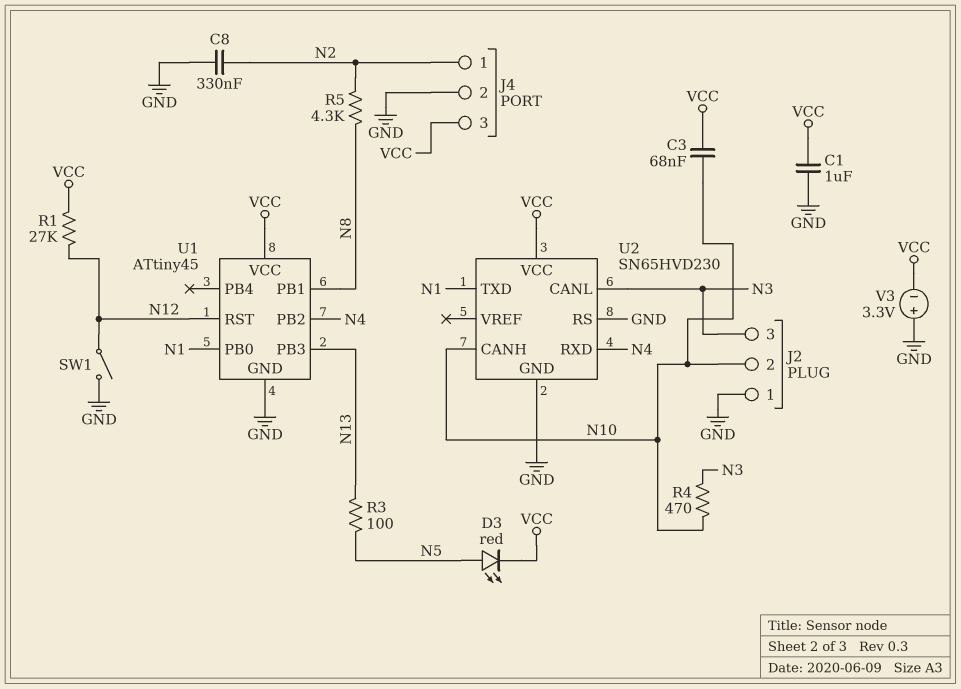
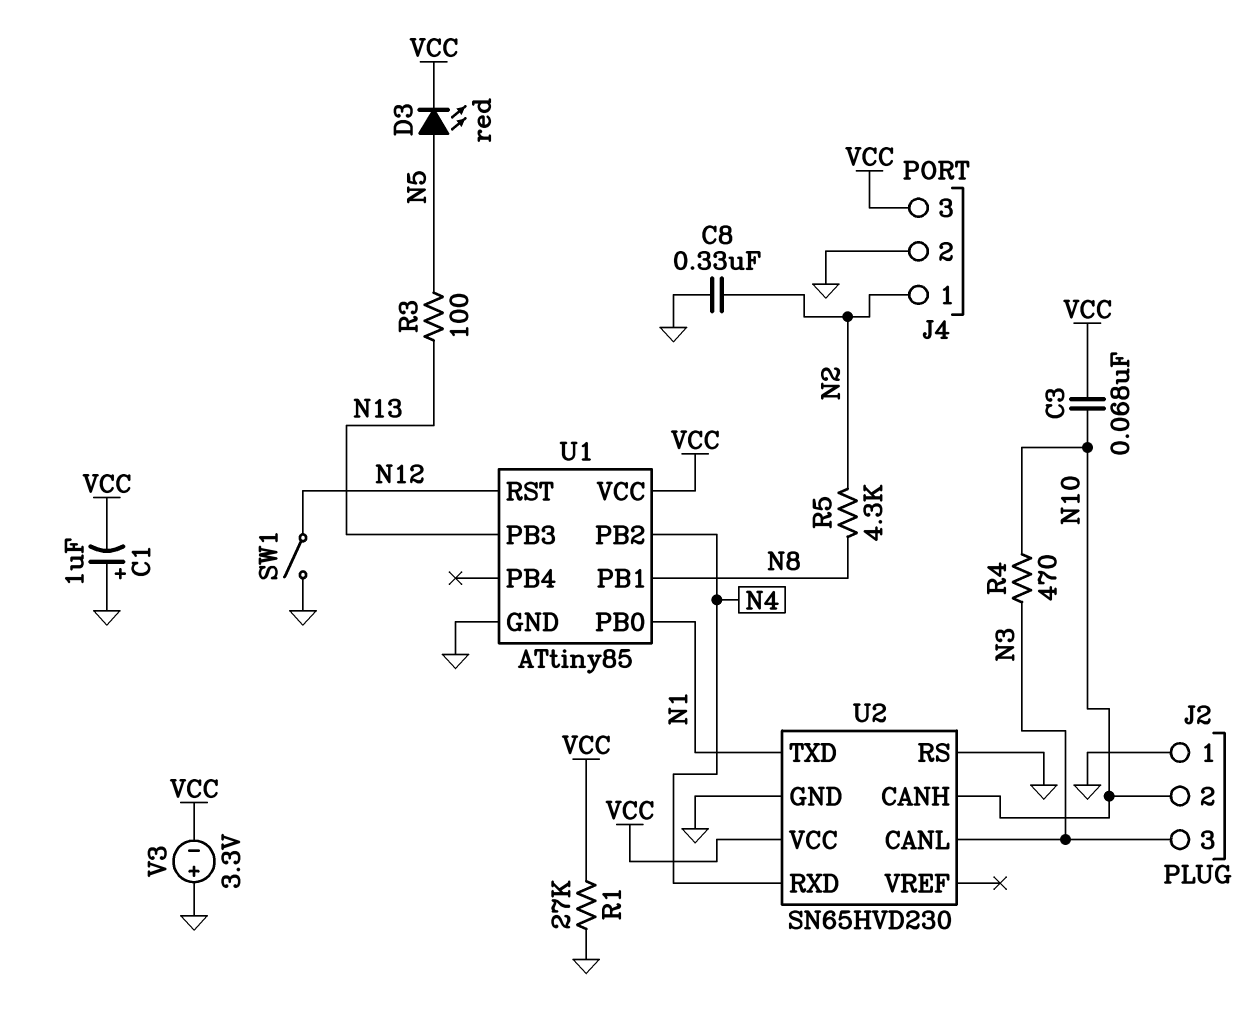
C1: 1uF (GND, VCC) -> 1uF (plus GND, minus VCC)
R1: 27k (N12, VCC) -> 27k (GND, VCC)
U1: ATtiny45 -> ATtiny85

